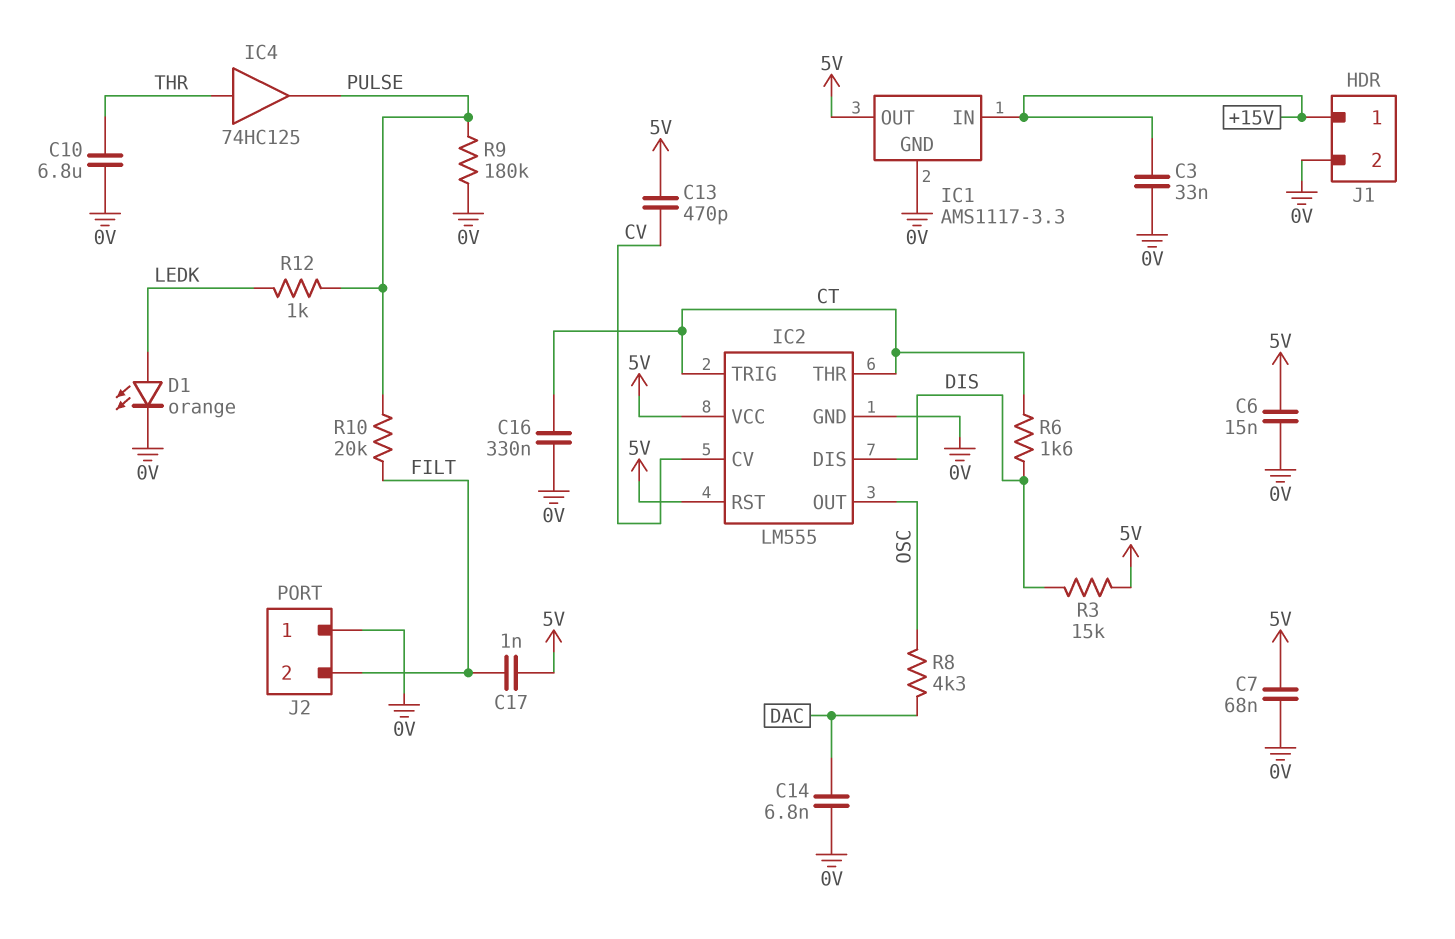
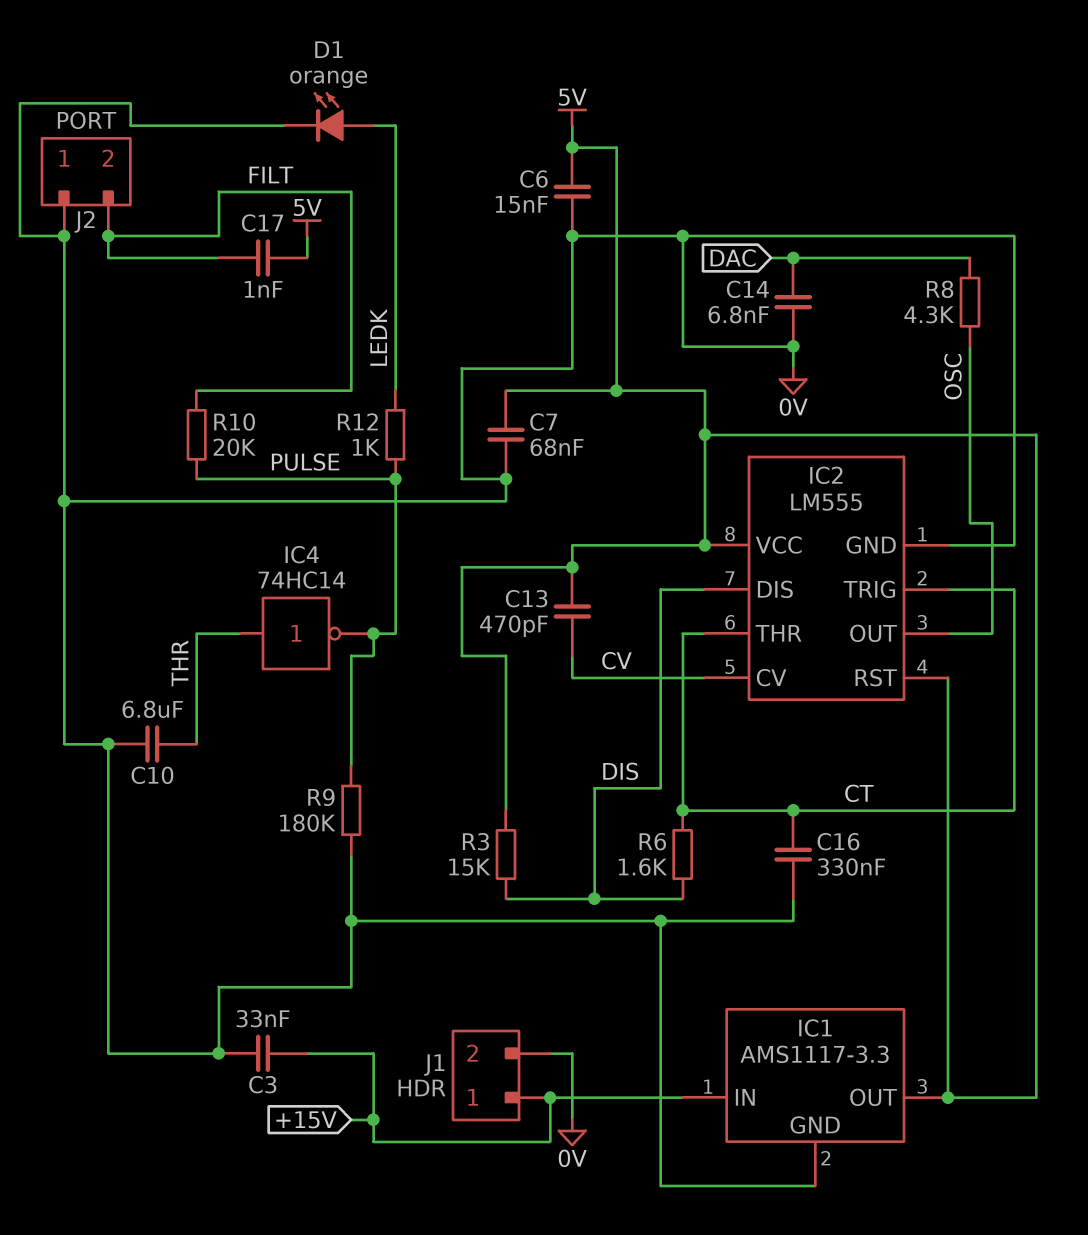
IC4: buffer 74HC125 (in THR, out PULSE) -> NOT 74HC14 (in THR, out PULSE)

